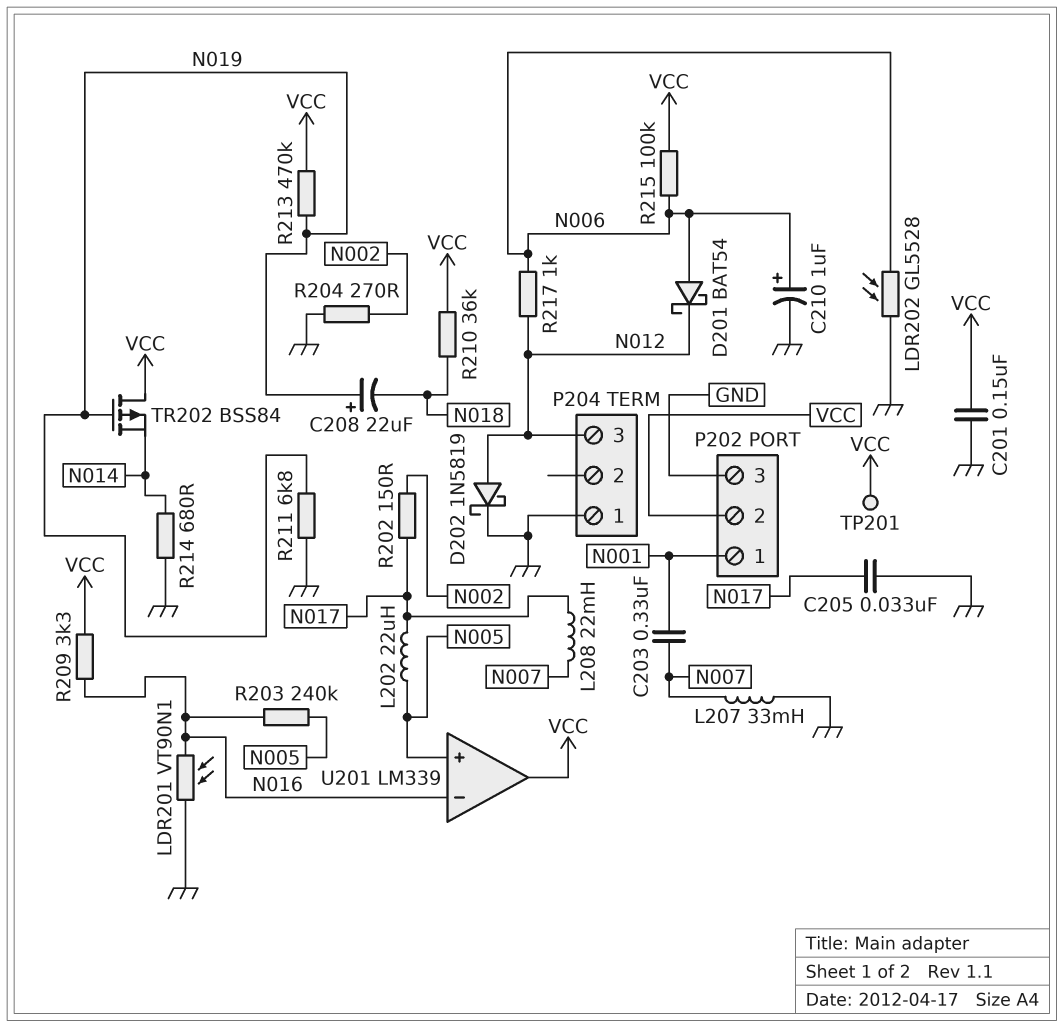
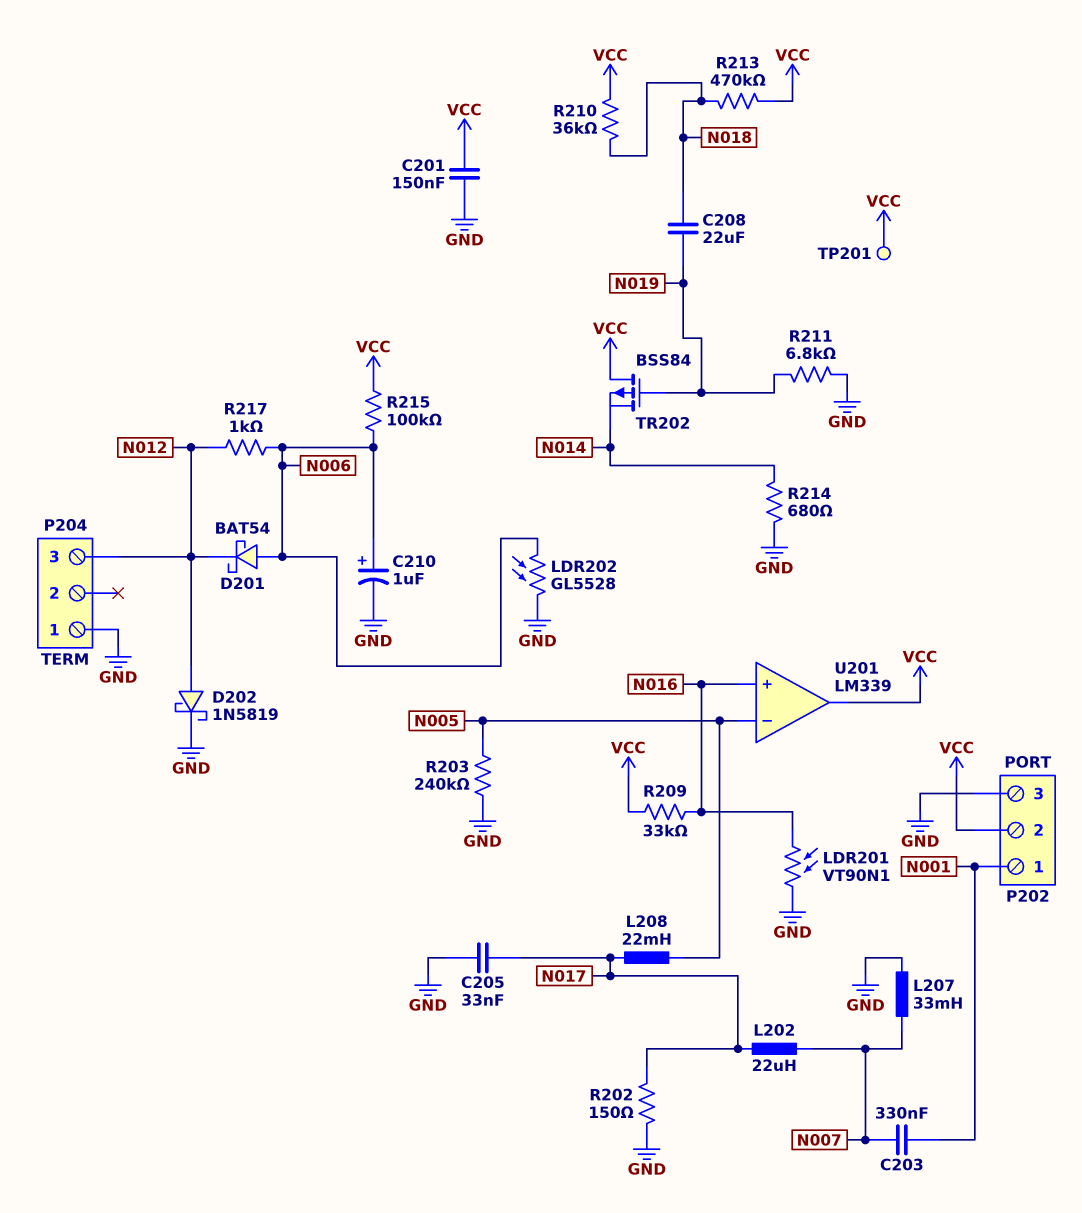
C208: 22uF (plus N019, minus N018) -> 22uF (N018, N019)
L202: 22uH (N005, N017) -> 22uH (N007, N017)
L208: 22mH (N007, N017) -> 22mH (N005, N017)
R202: 150 (N002, N017) -> 150 (GND, N017)
R203: 240k (N005, N016) -> 240k (GND, N005)
R204: 270 (GND, N002) -> none
R209: 3.3k (N016, VCC) -> 33k (N016, VCC)
R213: 470k (N019, VCC) -> 470k (N018, VCC)
U201 pin in+: N005 -> N016
U201 pin in-: N016 -> N005

